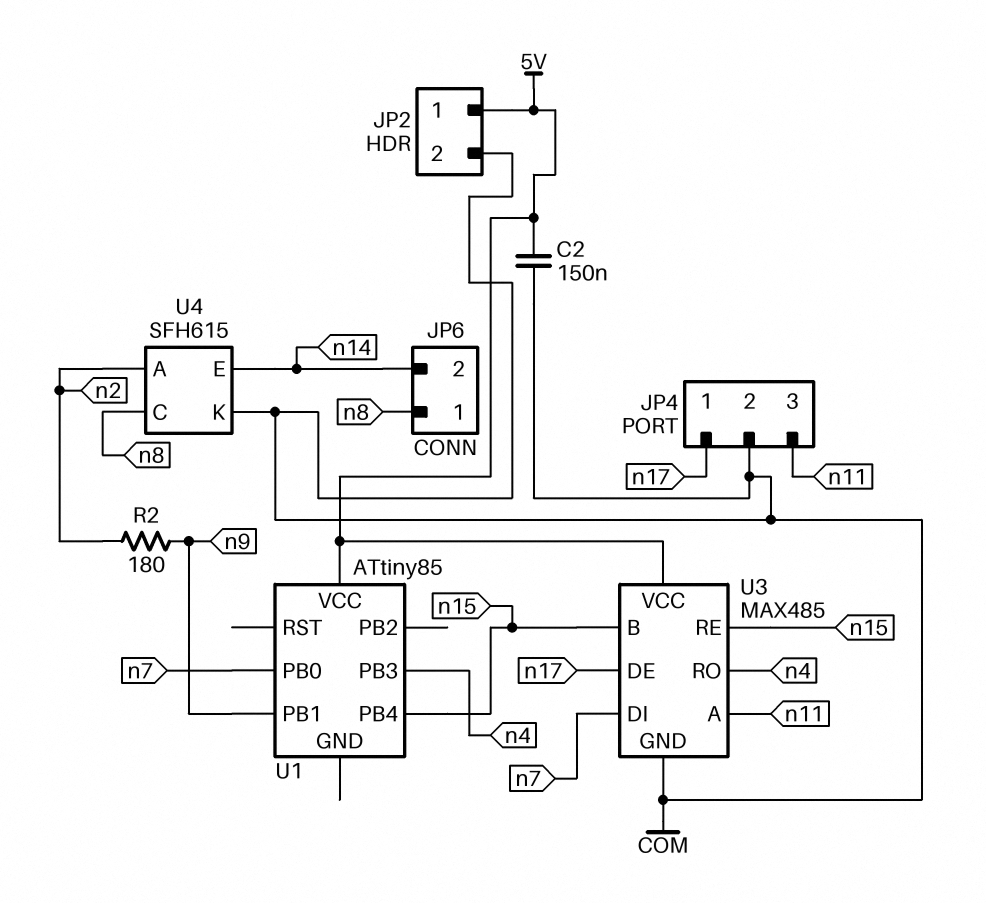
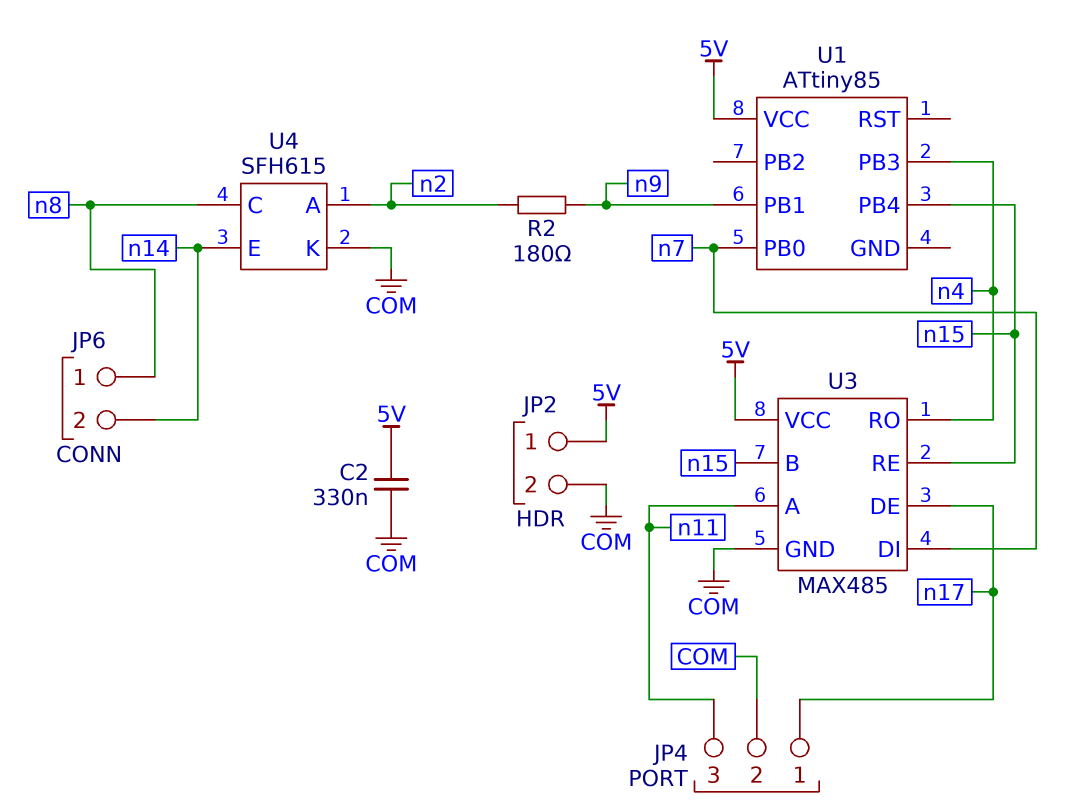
C2: 150nF (5V, COM) -> 330nF (5V, COM)

